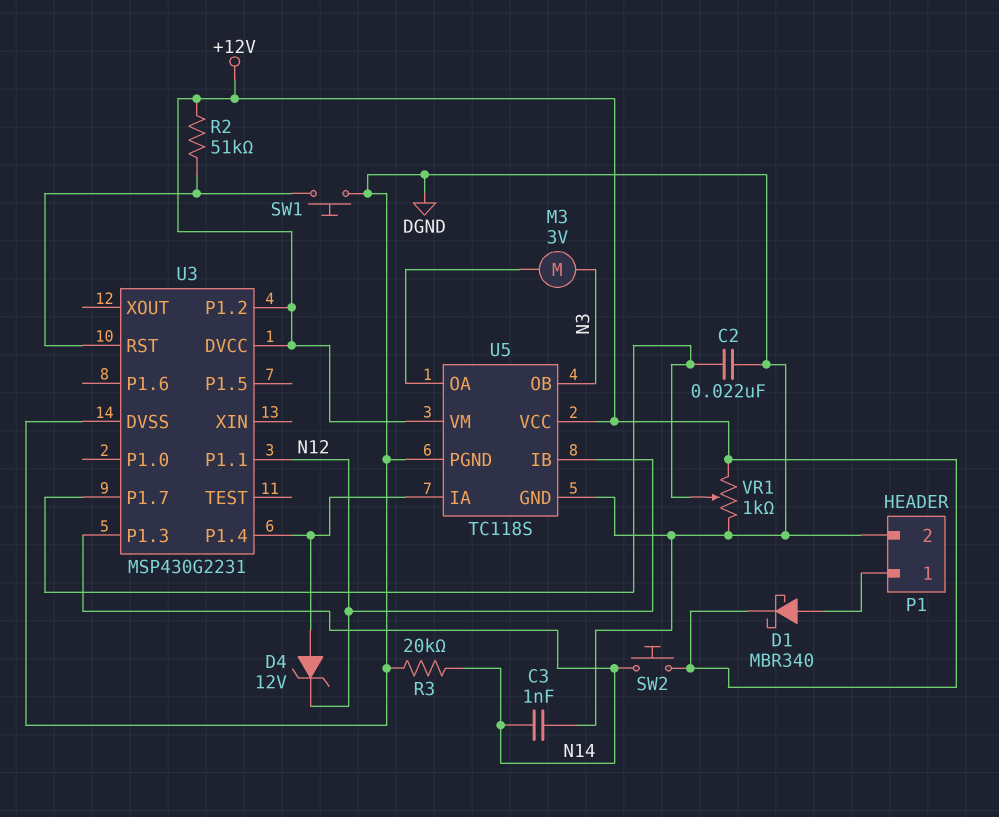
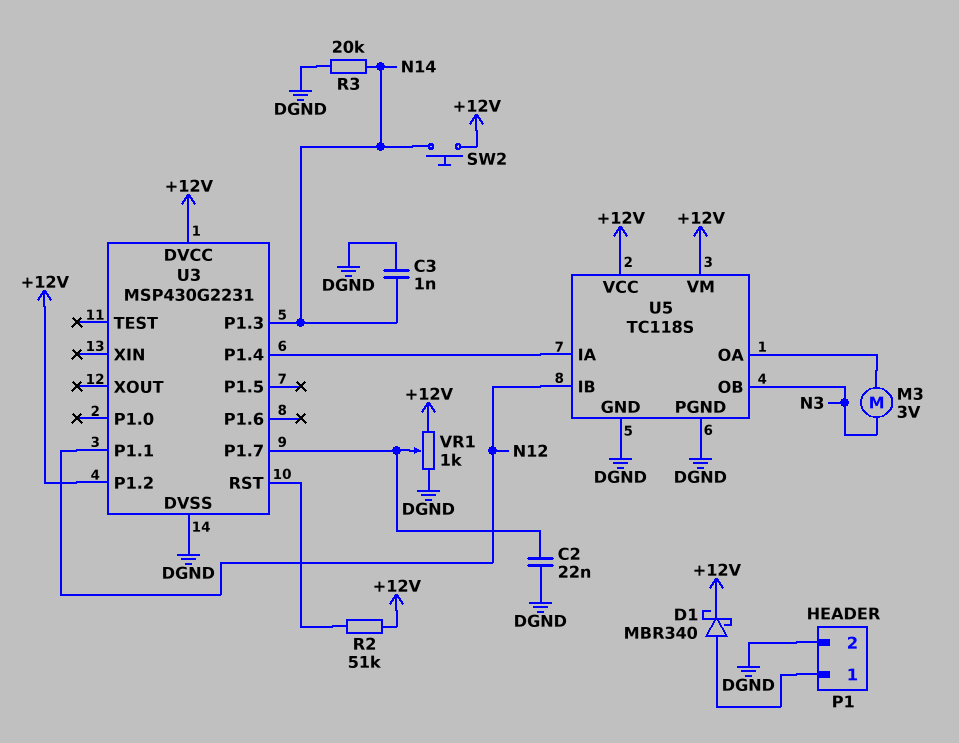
D4: zener 12V (A U3/P1.4, K N12) -> none
SW1: button (DGND, U3/RST) -> none

